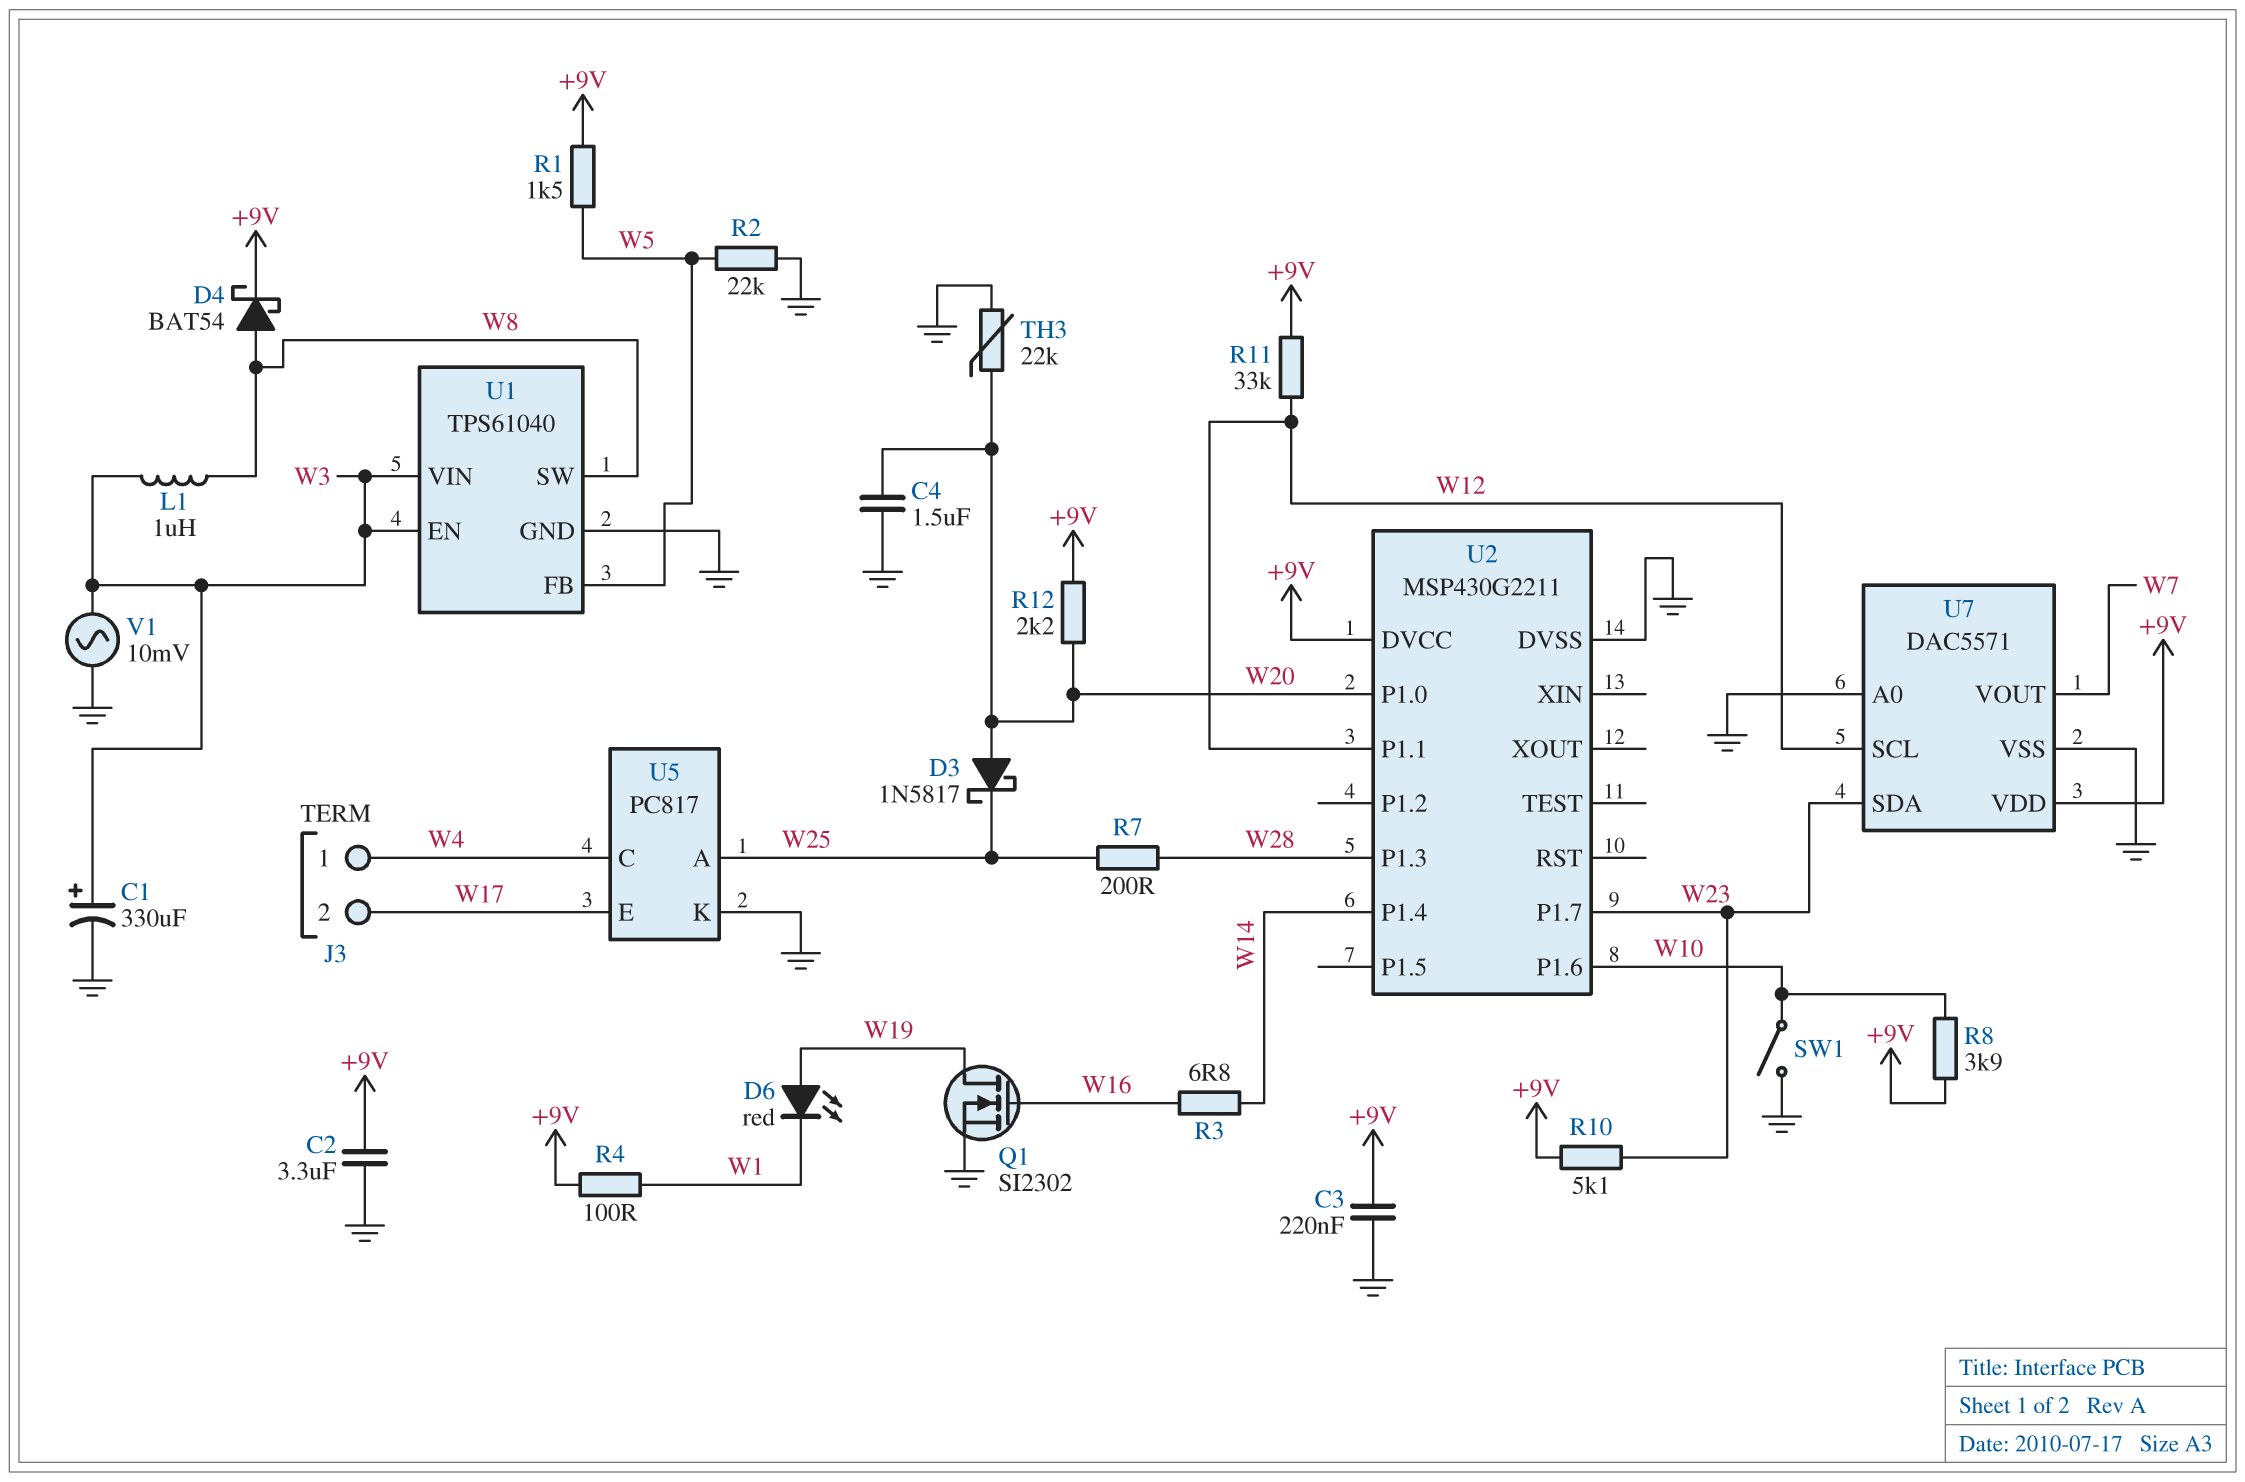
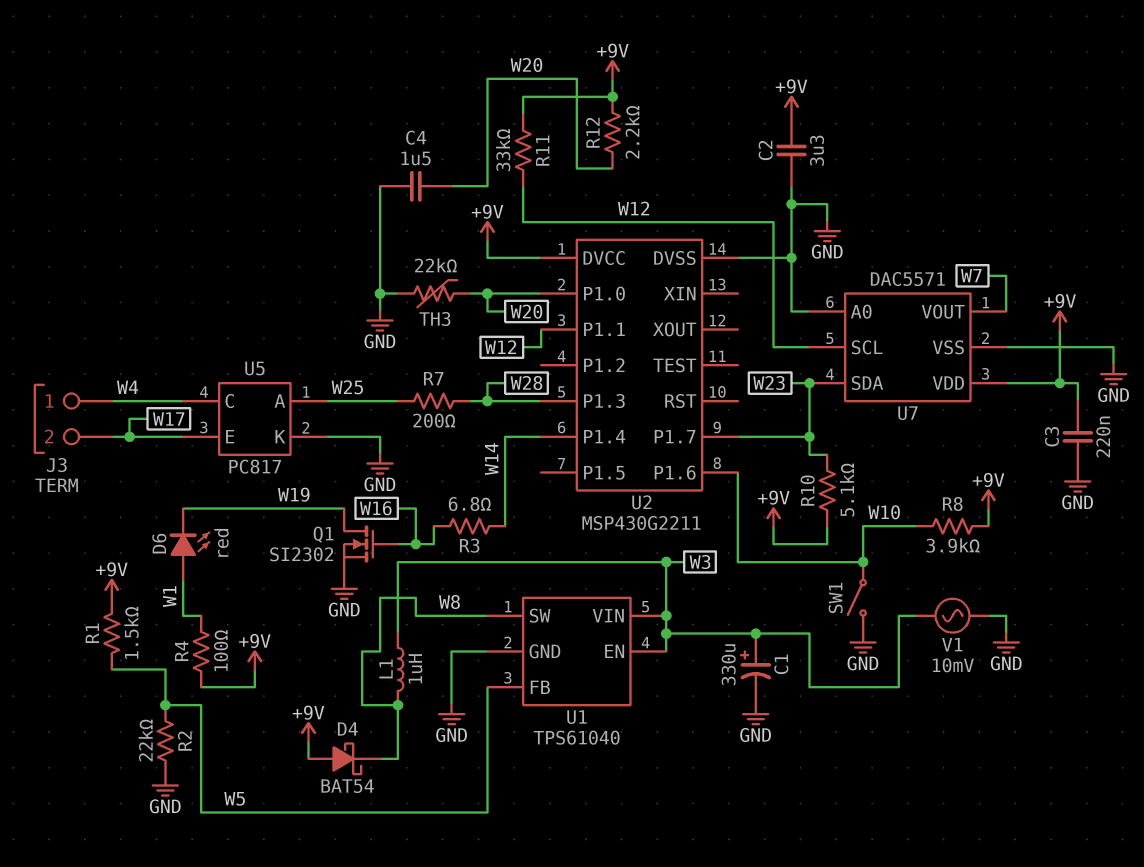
D3: schottky 1N5817 (A W20, K W25) -> none
D4: schottky BAT54 (A W8, K +9V) -> schottky BAT54 (A +9V, K W8)
D6: LED red (A W19, K W1) -> LED red (A W1, K W19)

